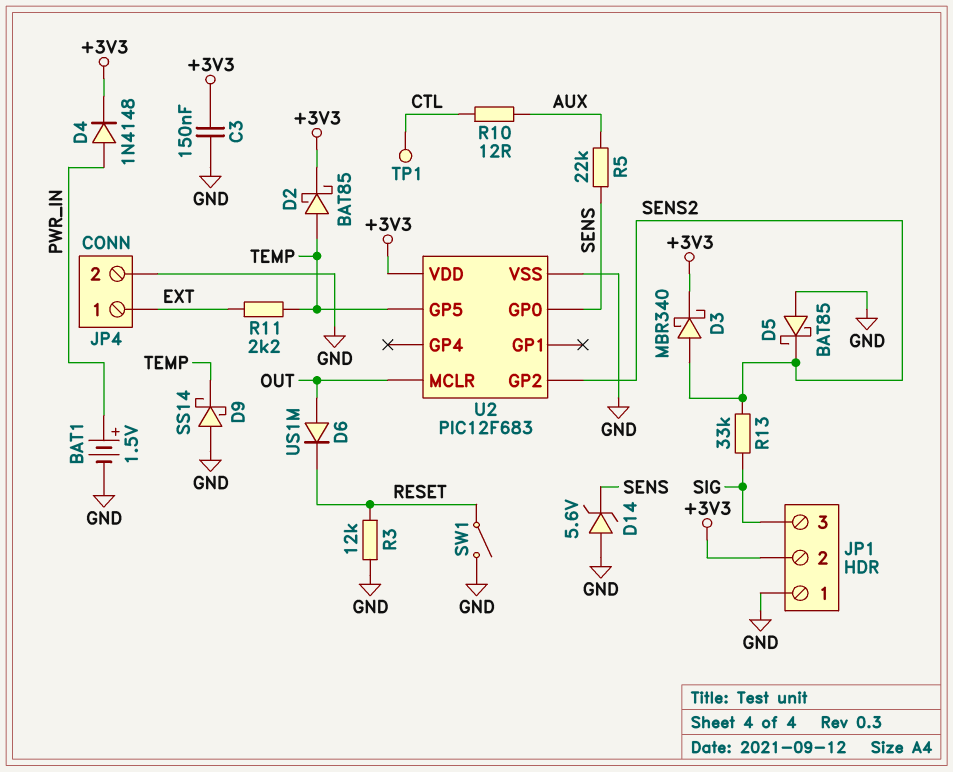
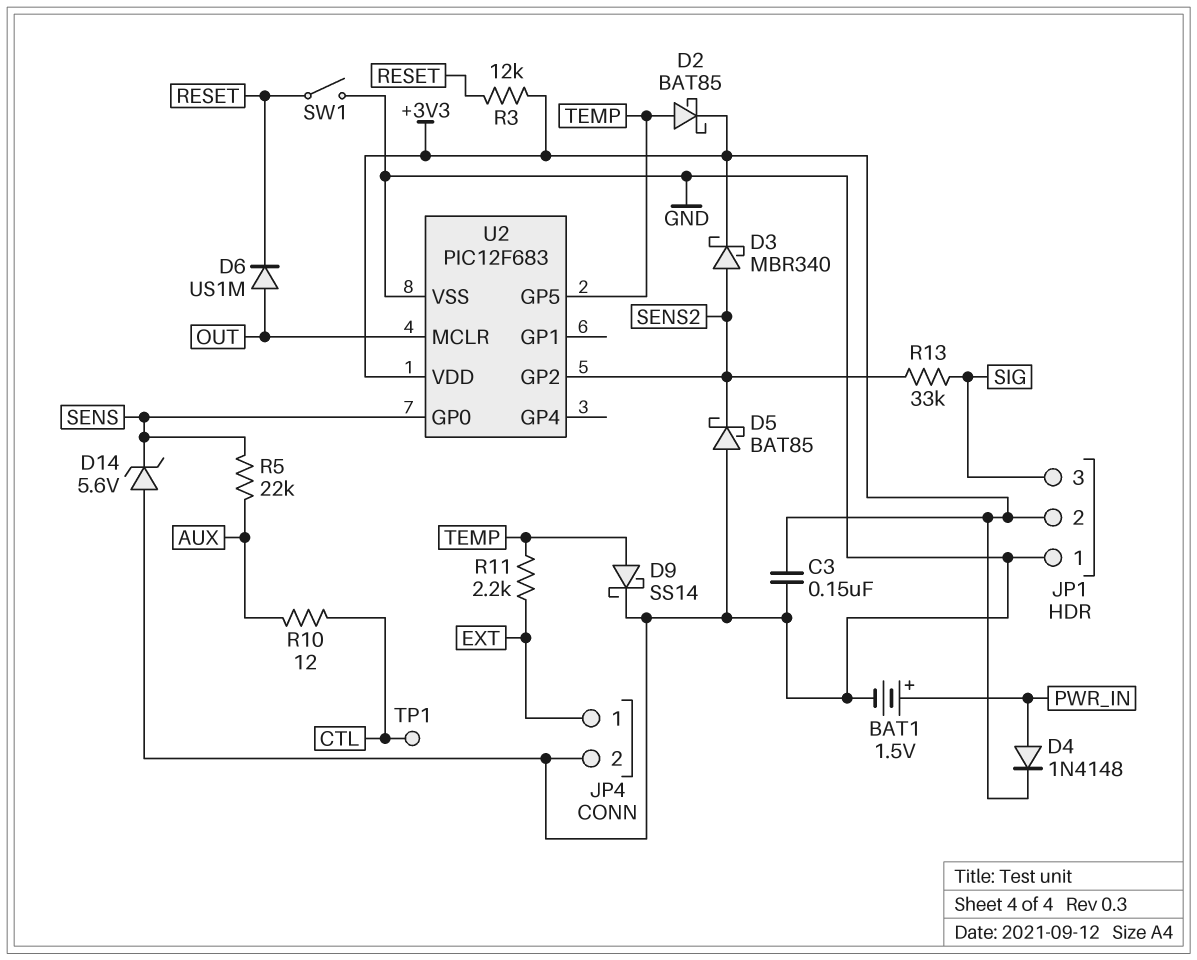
D9: schottky SS14 (A GND, K TEMP) -> schottky SS14 (A TEMP, K GND)
R3: 12k (GND, RESET) -> 12k (+3V3, RESET)

